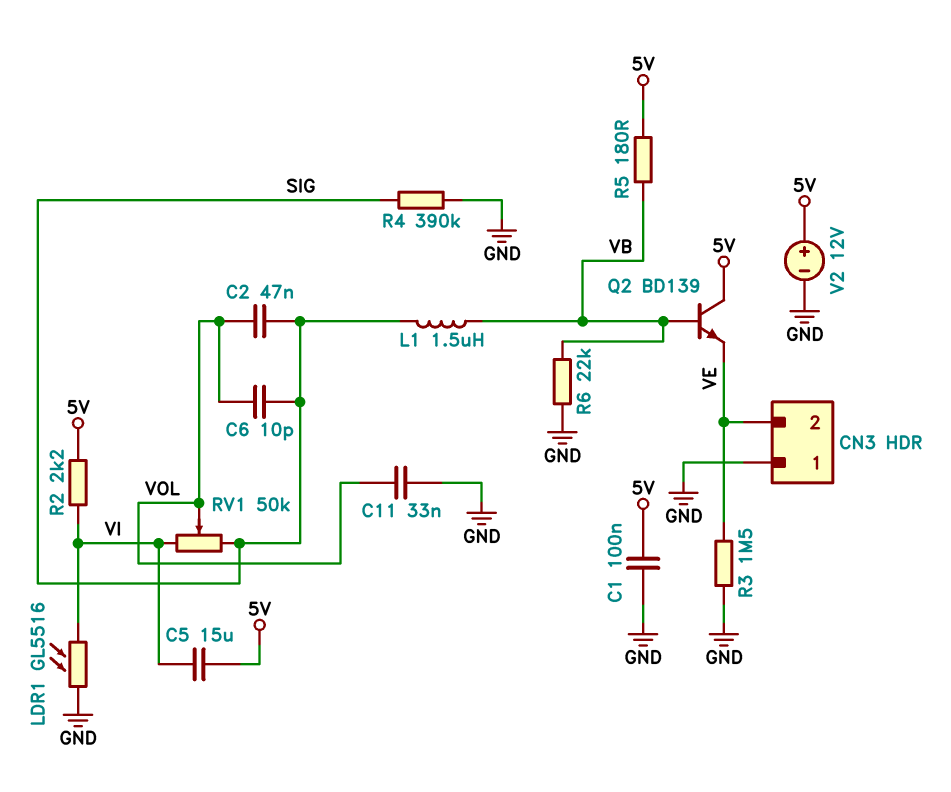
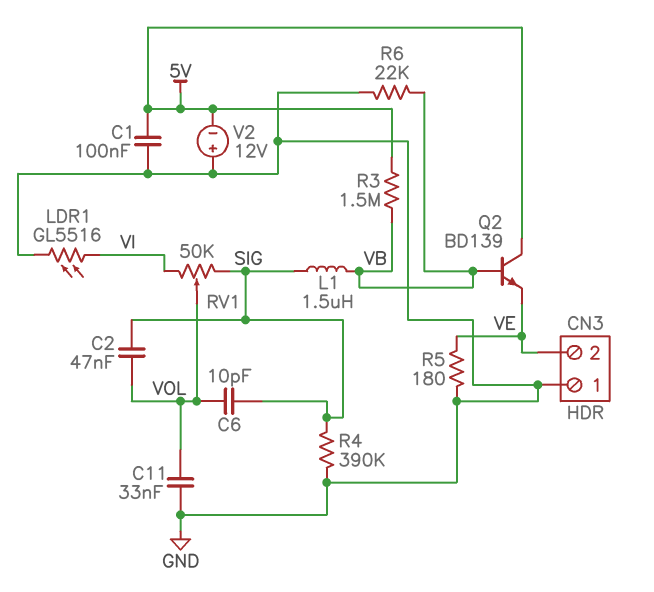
C5: 15uF (5V, VI) -> none
R2: 2.2k (5V, VI) -> none
R3: 1.5M (GND, VE) -> 1.5M (5V, VB)
R5: 180 (5V, VB) -> 180 (GND, VE)
V2: 12V (plus 5V, minus GND) -> 12V (plus GND, minus 5V)

